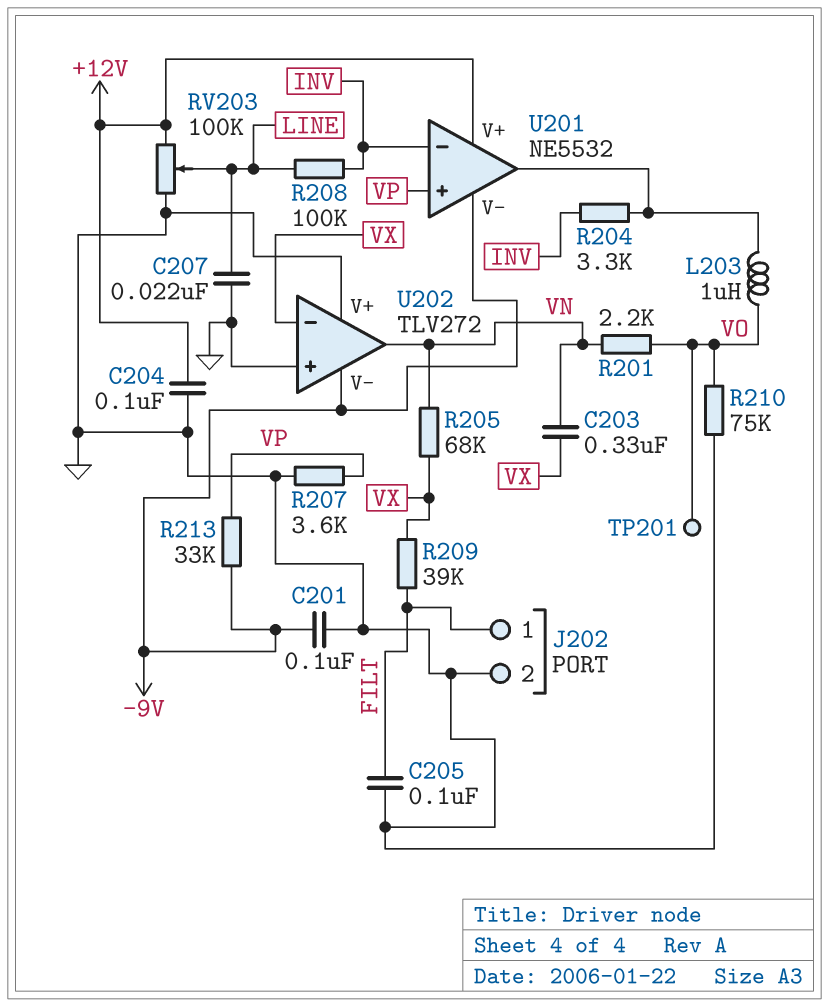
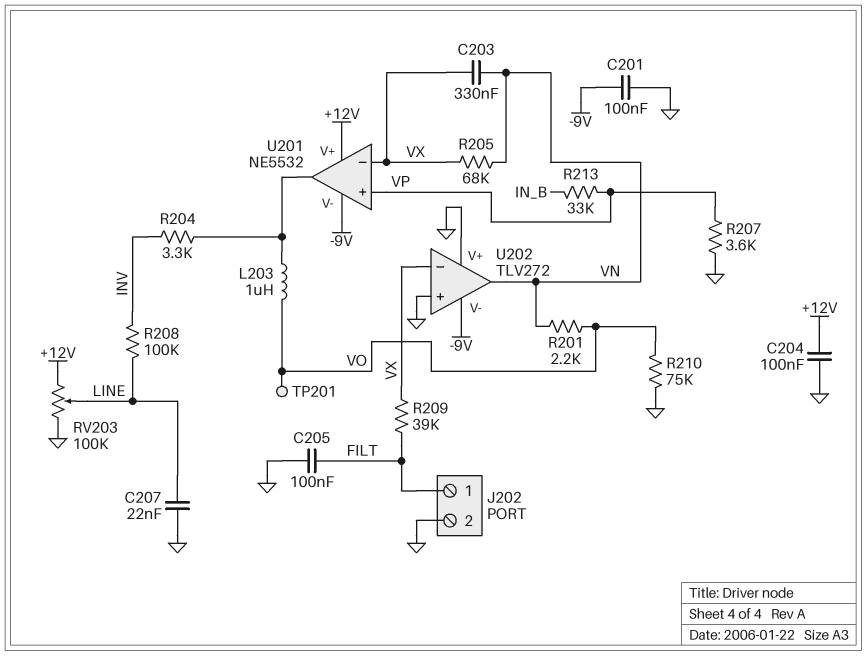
R213: 33k (-9V, VP) -> 33k (IN_B, VP)
U201 pin in-: INV -> VX

